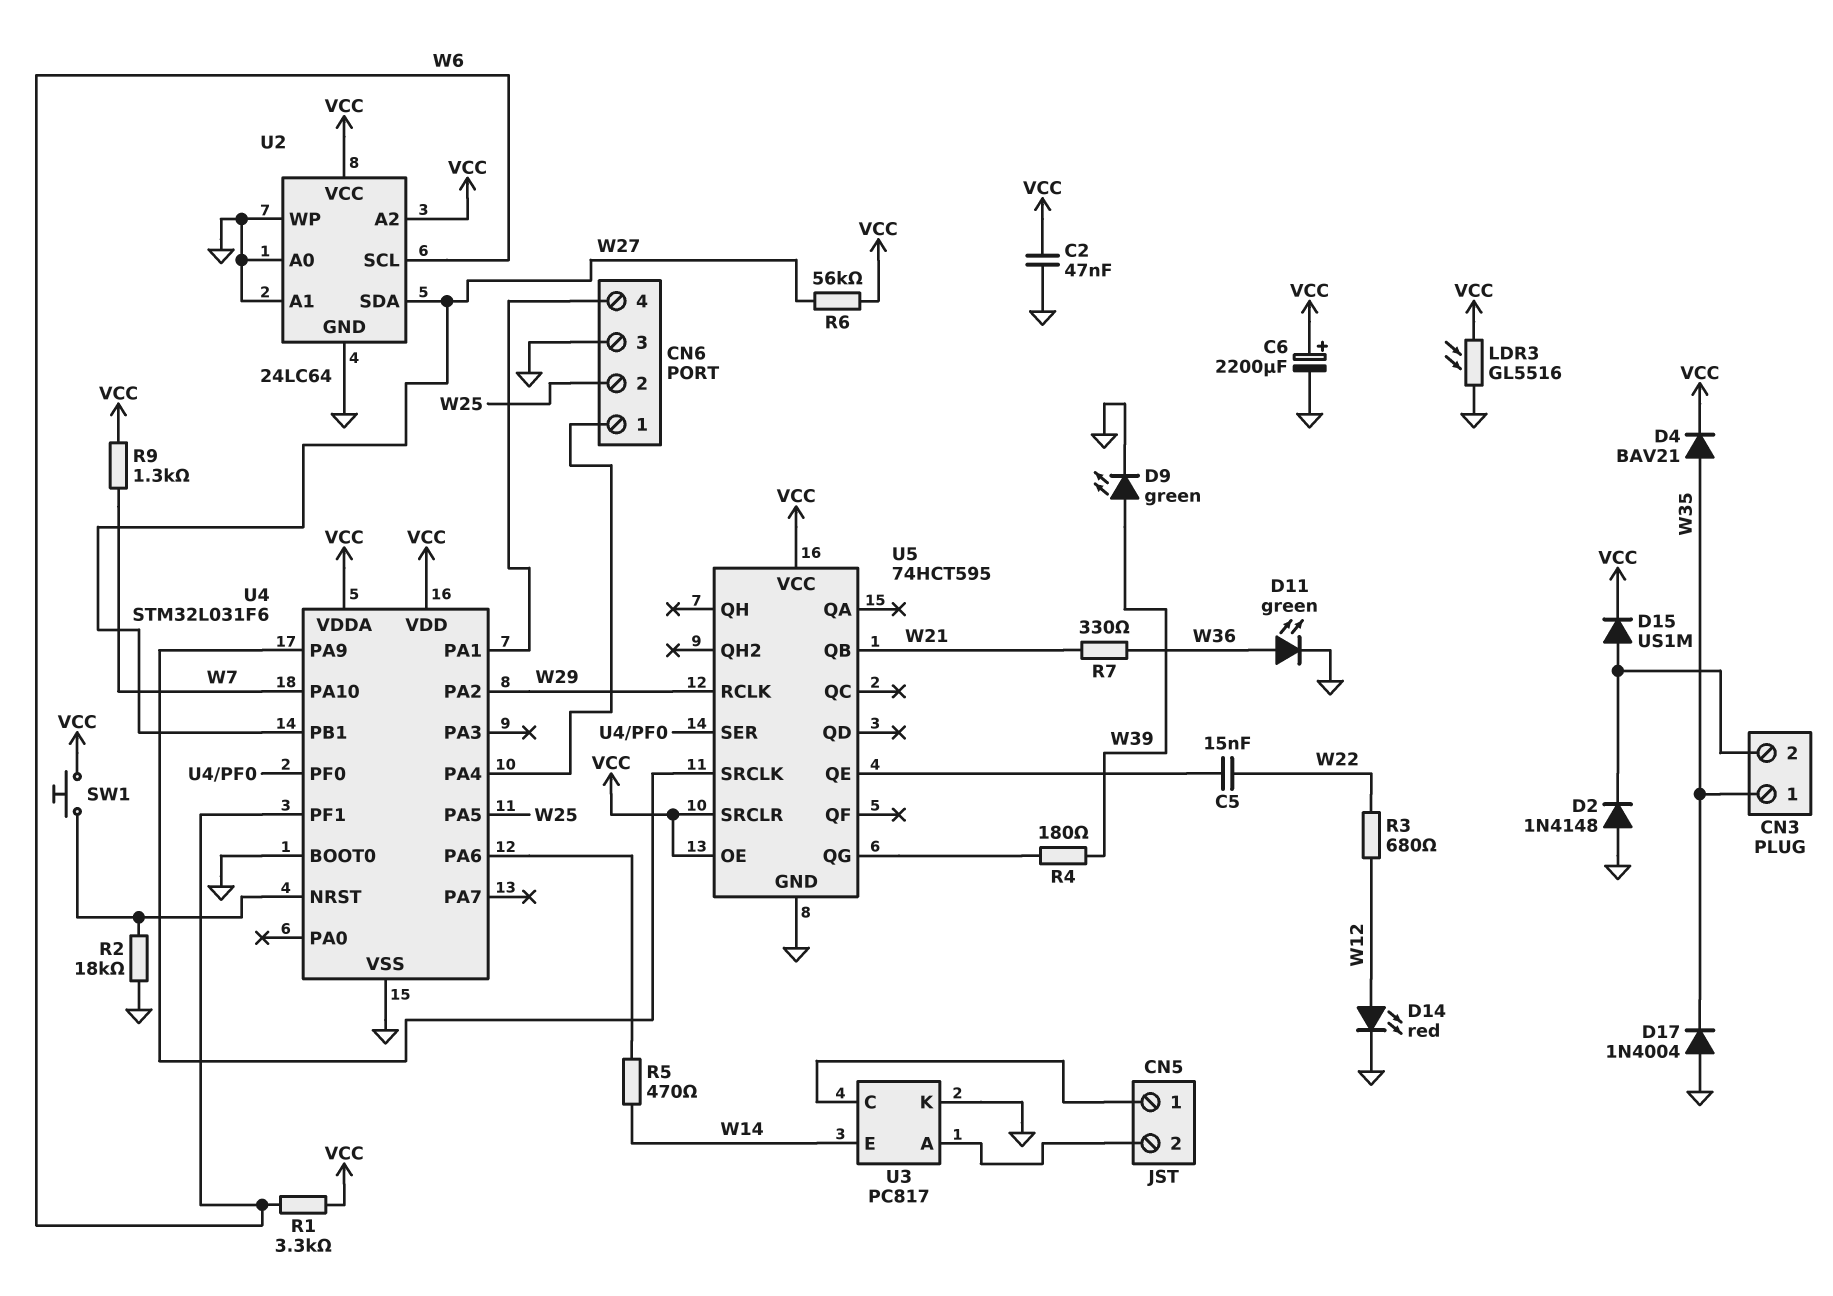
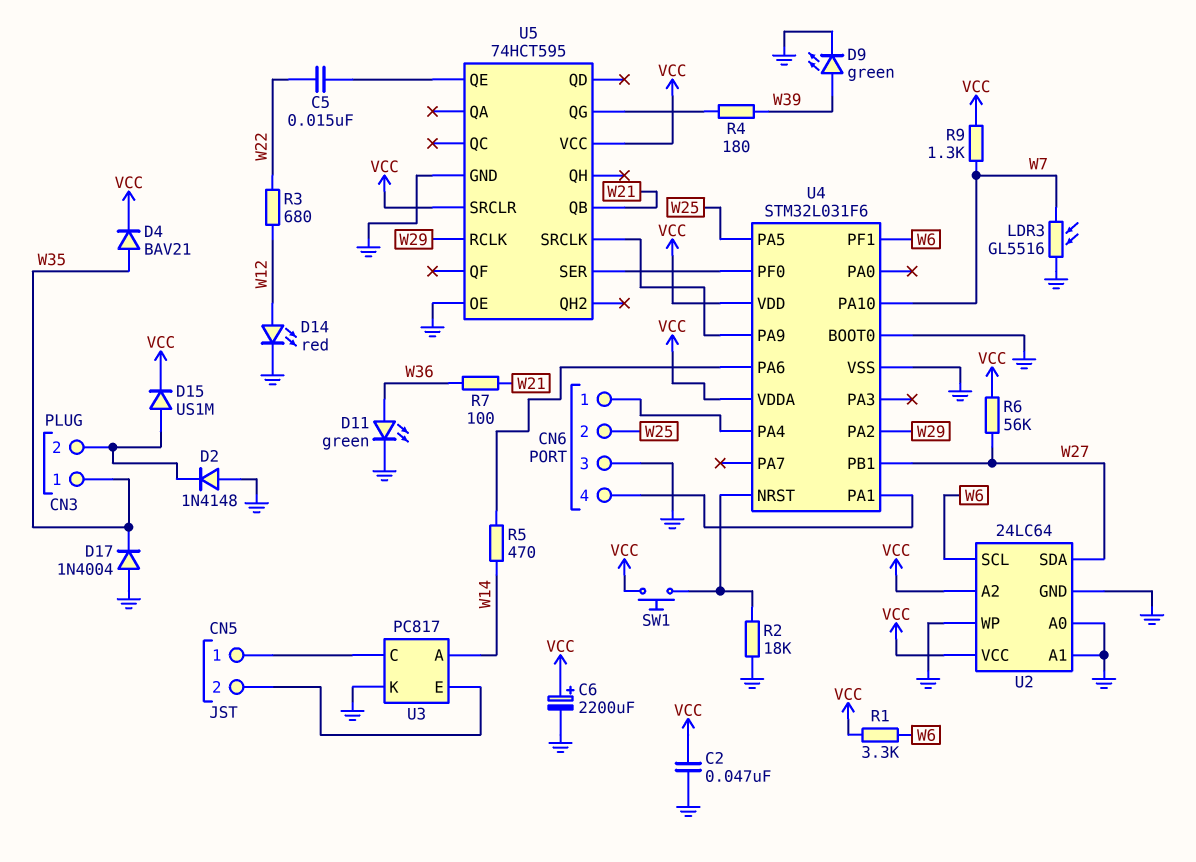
LDR3: GL5516 (GND, VCC) -> GL5516 (GND, W7)
R7: 330 (W21, W36) -> 100 (W21, W36)
U3 pin A: CN5/2 -> W14
U3 pin E: W14 -> CN5/2
U5 pin OE: VCC -> GND

